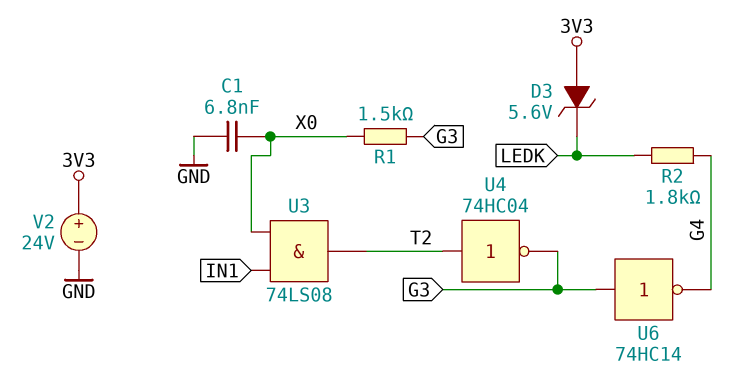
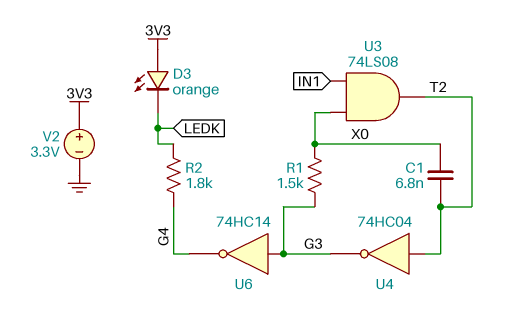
C1: 6.8nF (GND, X0) -> 6.8nF (T2, X0)
D3: zener 5.6V (A 3V3, K LEDK) -> LED orange (A 3V3, K LEDK)
V2: 24V (plus 3V3, minus GND) -> 3.3V (plus 3V3, minus GND)

